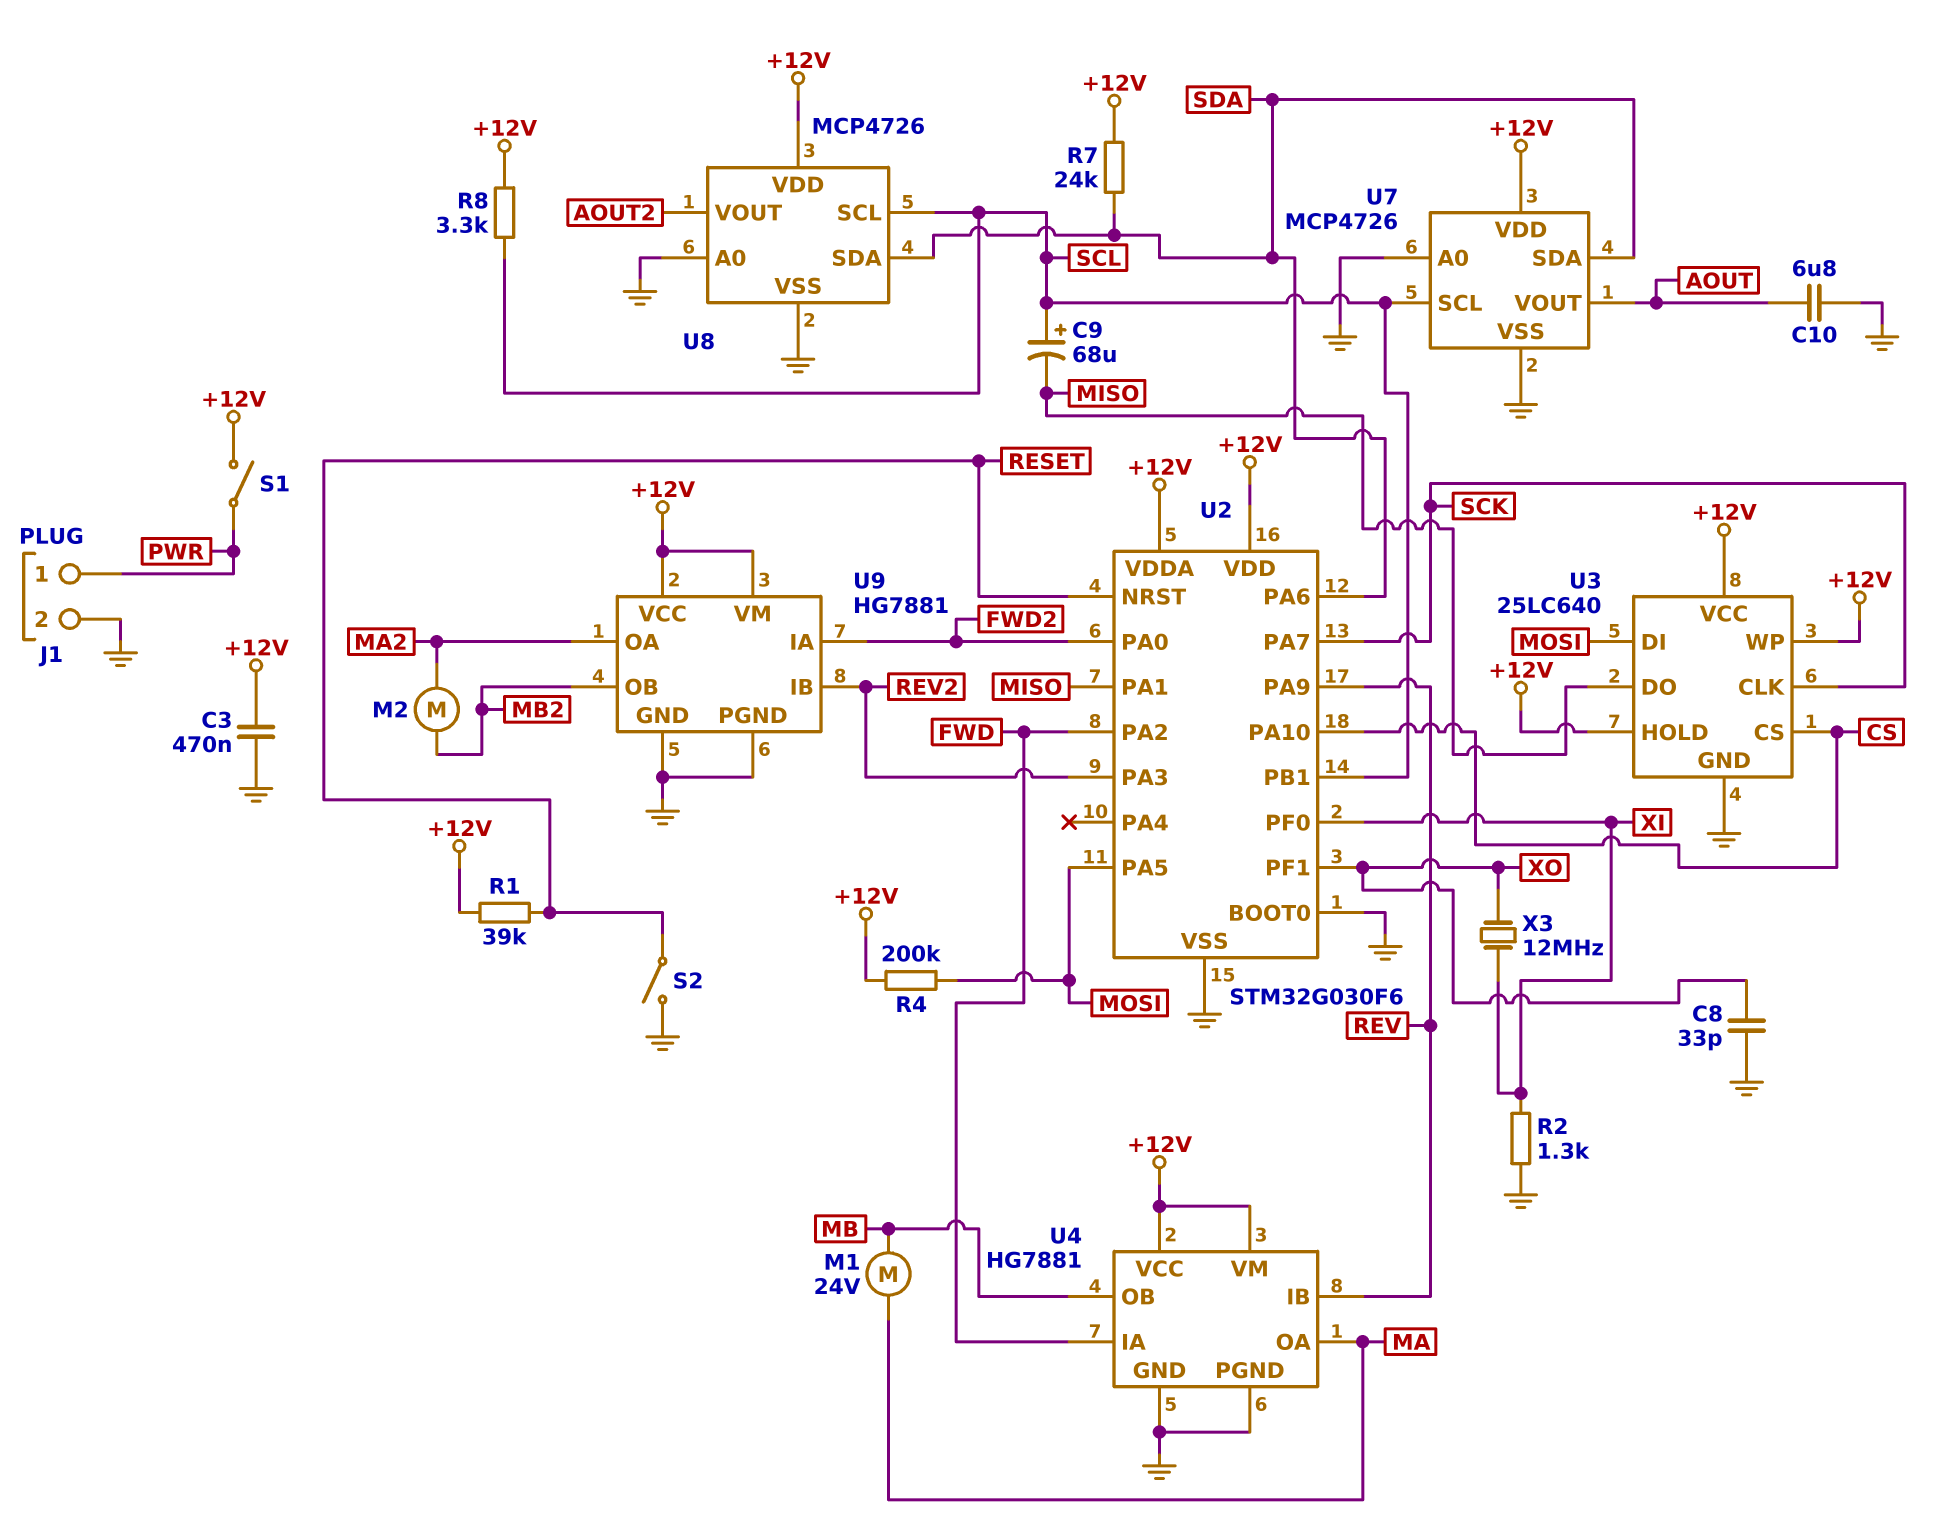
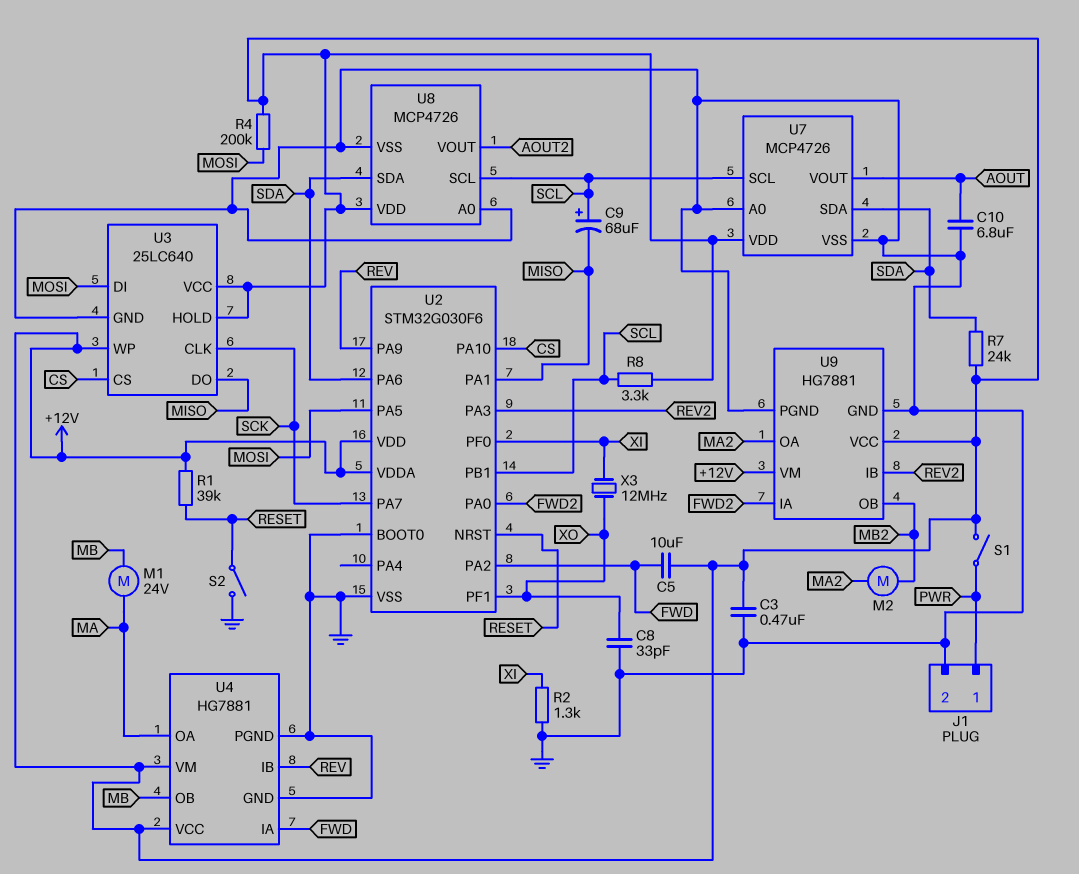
C5: none -> 10uF (+12V, FWD)

